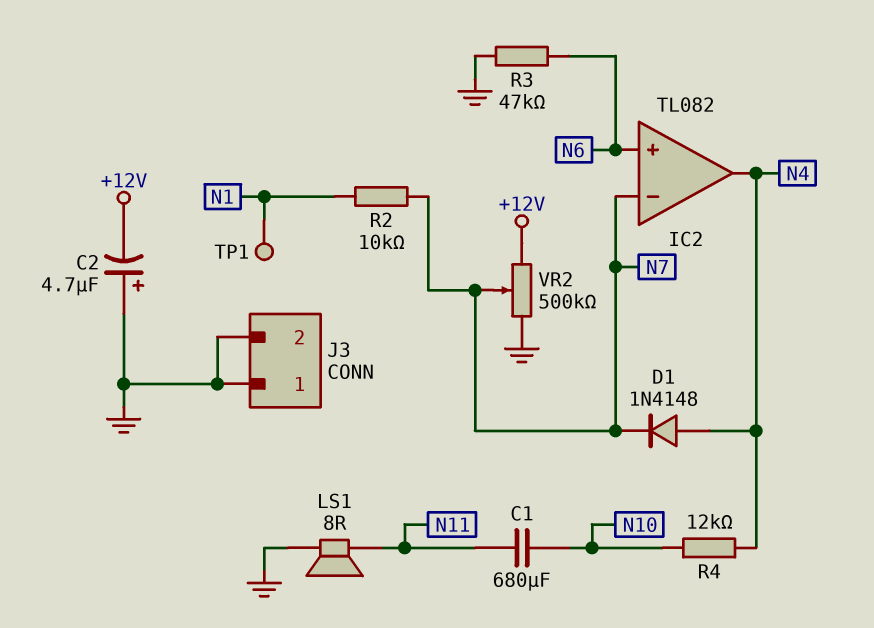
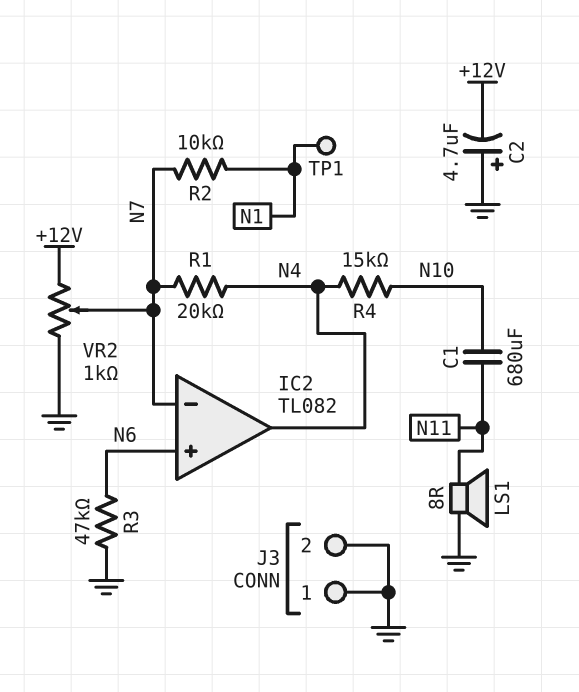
D1: diode 1N4148 (A N4, K N7) -> none
R1: none -> 20k (N4, N7)
R4: 12k (N4, N10) -> 15k (N4, N10)
VR2: 500k (+12V, GND, wiper N7) -> 1k (+12V, GND, wiper N7)

